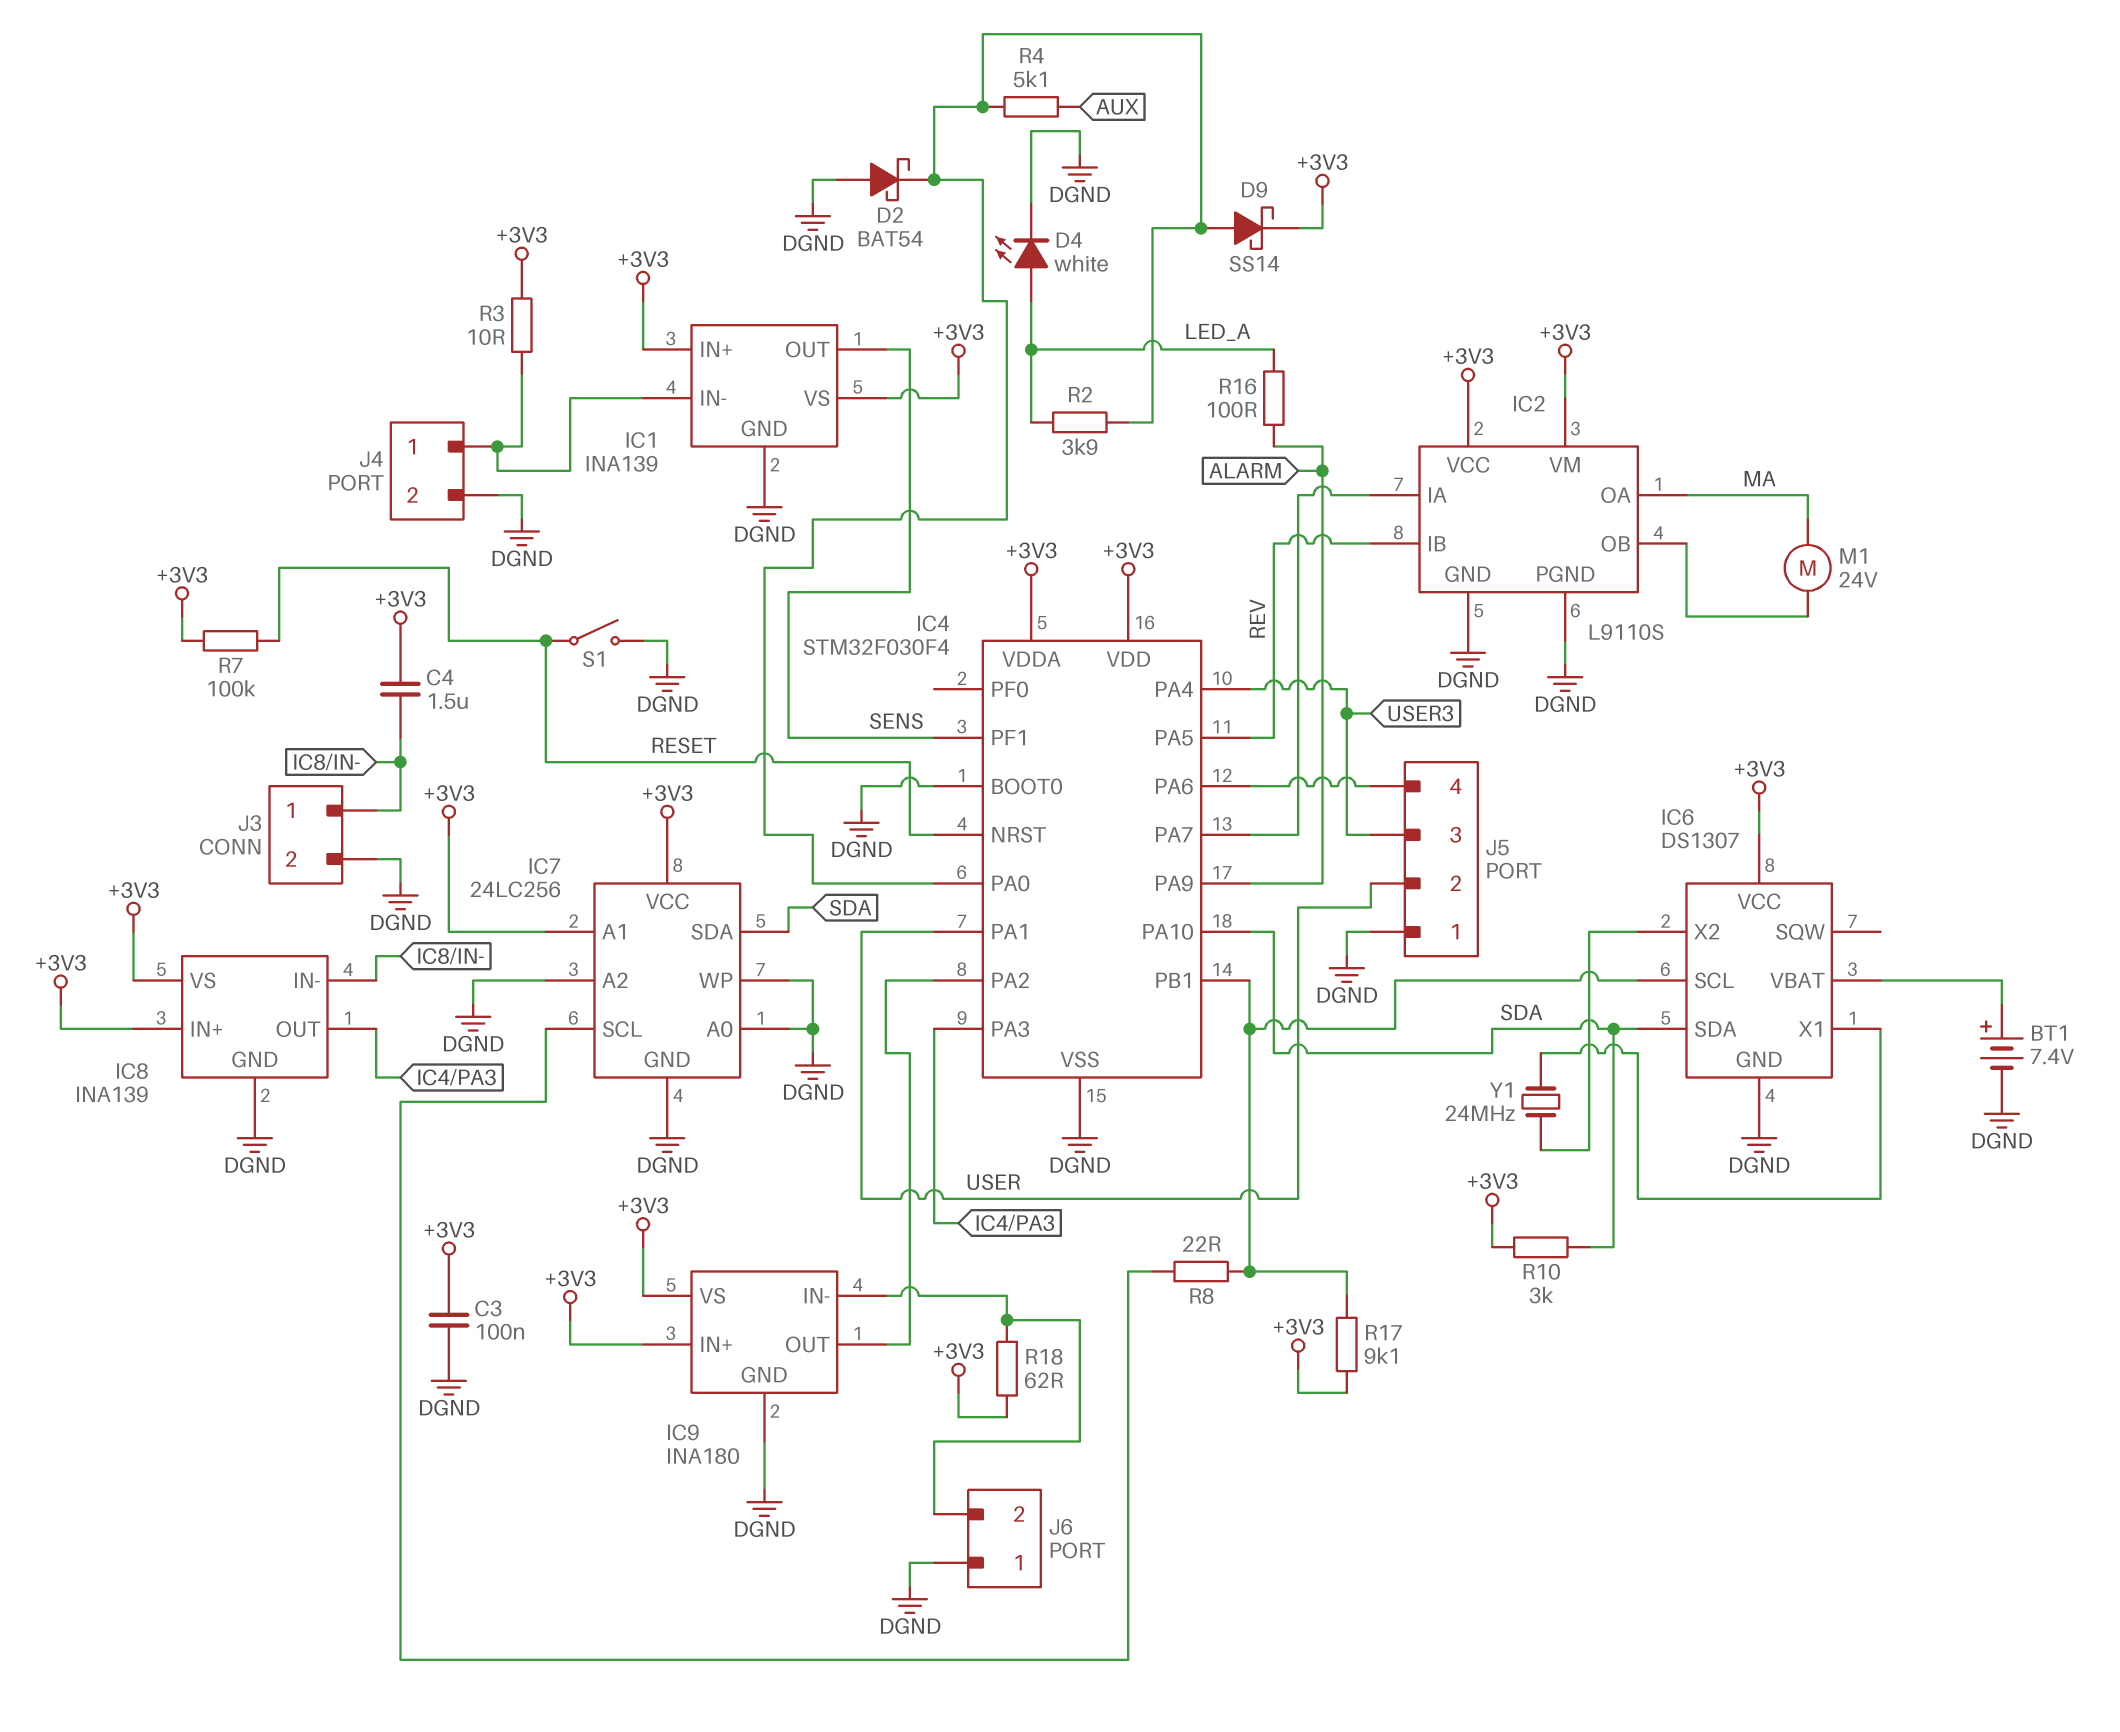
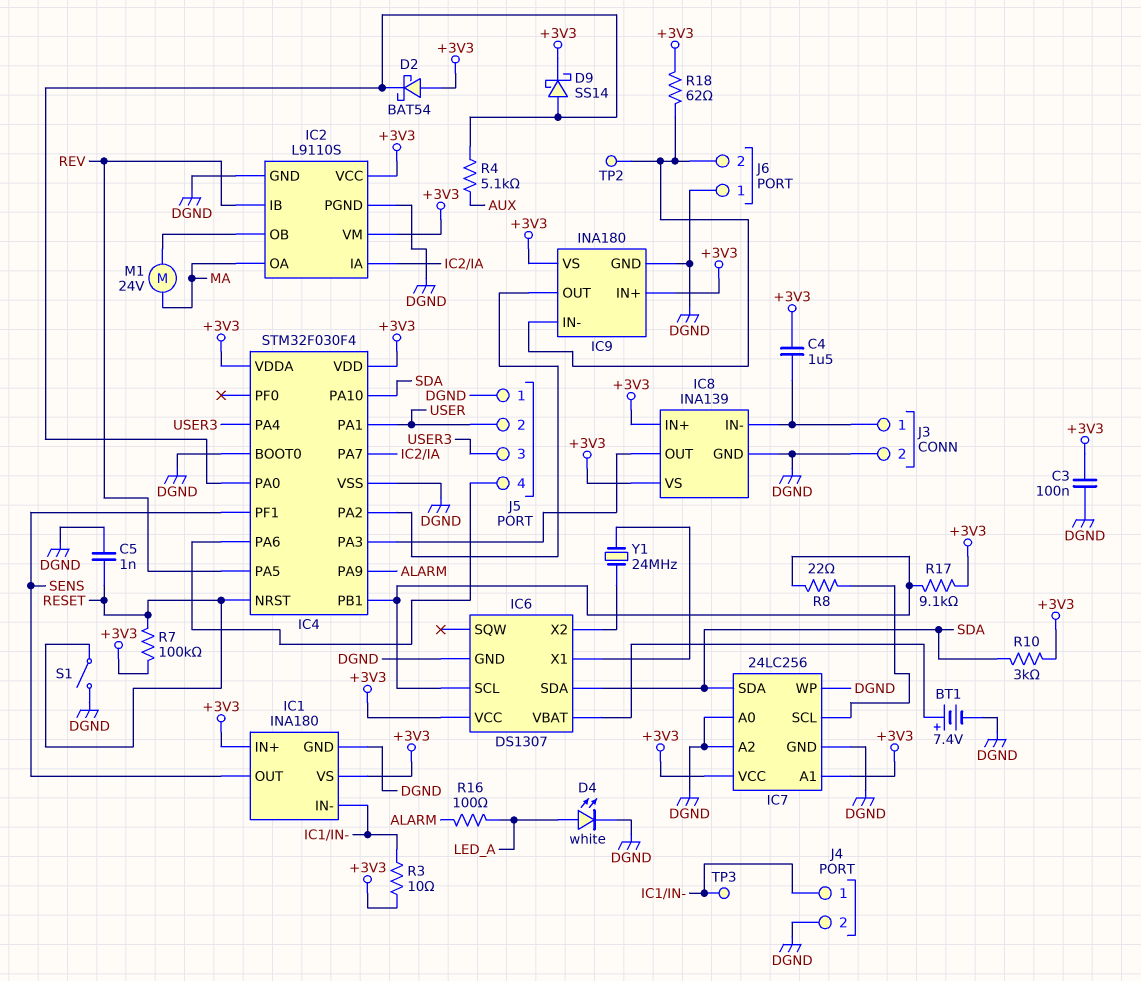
C5: none -> 1nF (DGND, RESET)
D2: schottky BAT54 (A DGND, K IC4/PA0) -> schottky BAT54 (A +3V3, K IC4/PA0)
IC1: INA139 -> INA180
R2: 3.9k (IC4/PA0, LED_A) -> none
TP2: none -> test point (IC9/IN-)
TP3: none -> test point (IC1/IN-)

